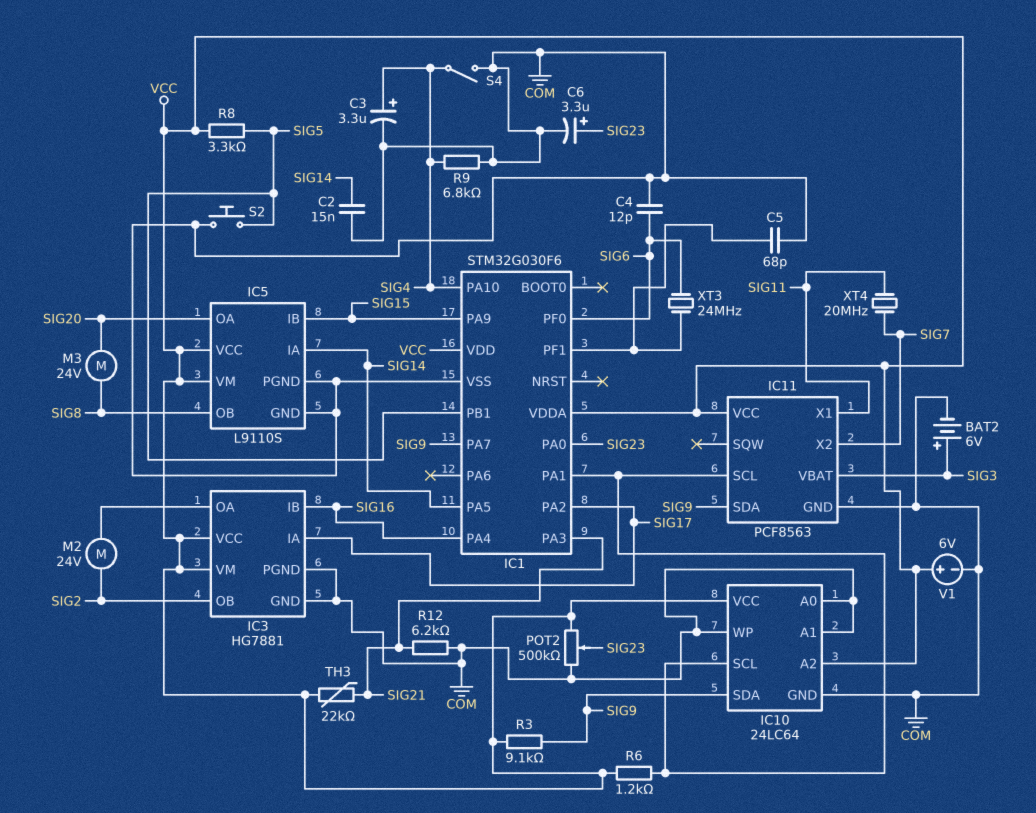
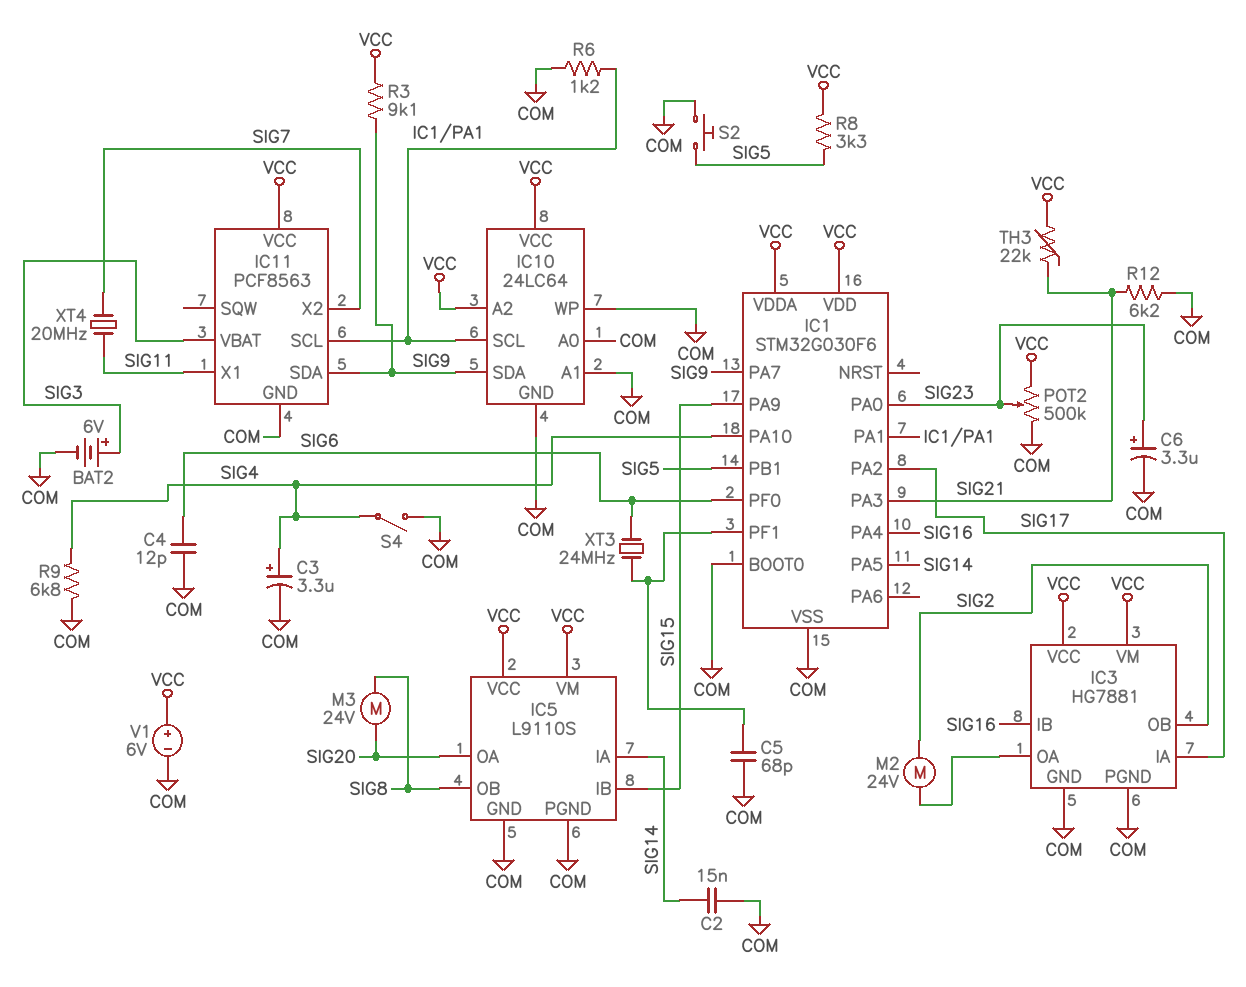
IC1 pin BOOT0: none -> COM
R6: 1.2k (IC1/PA1, VCC) -> 1.2k (COM, IC1/PA1)

